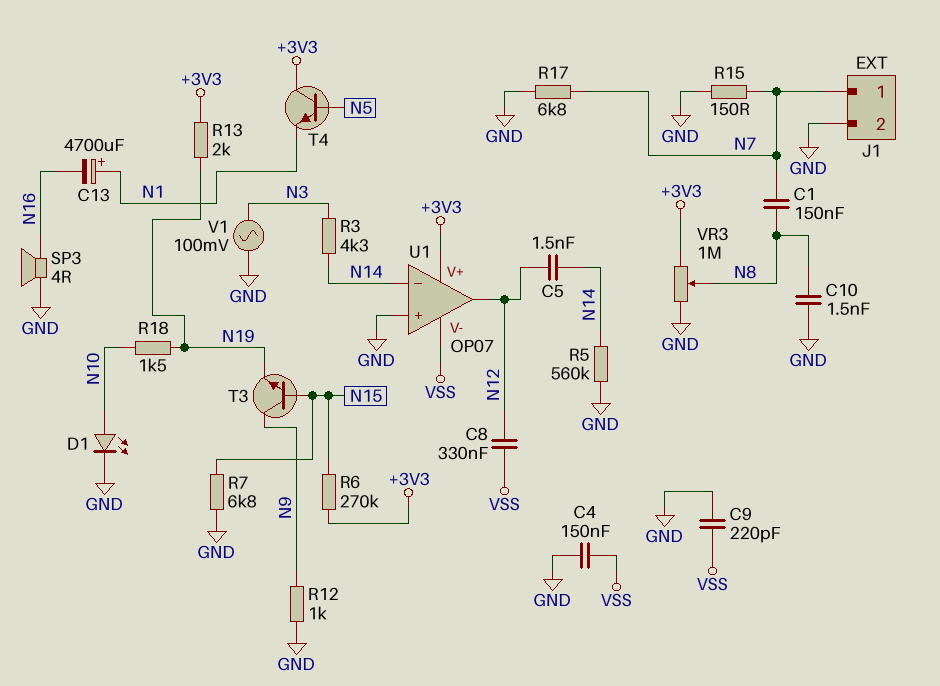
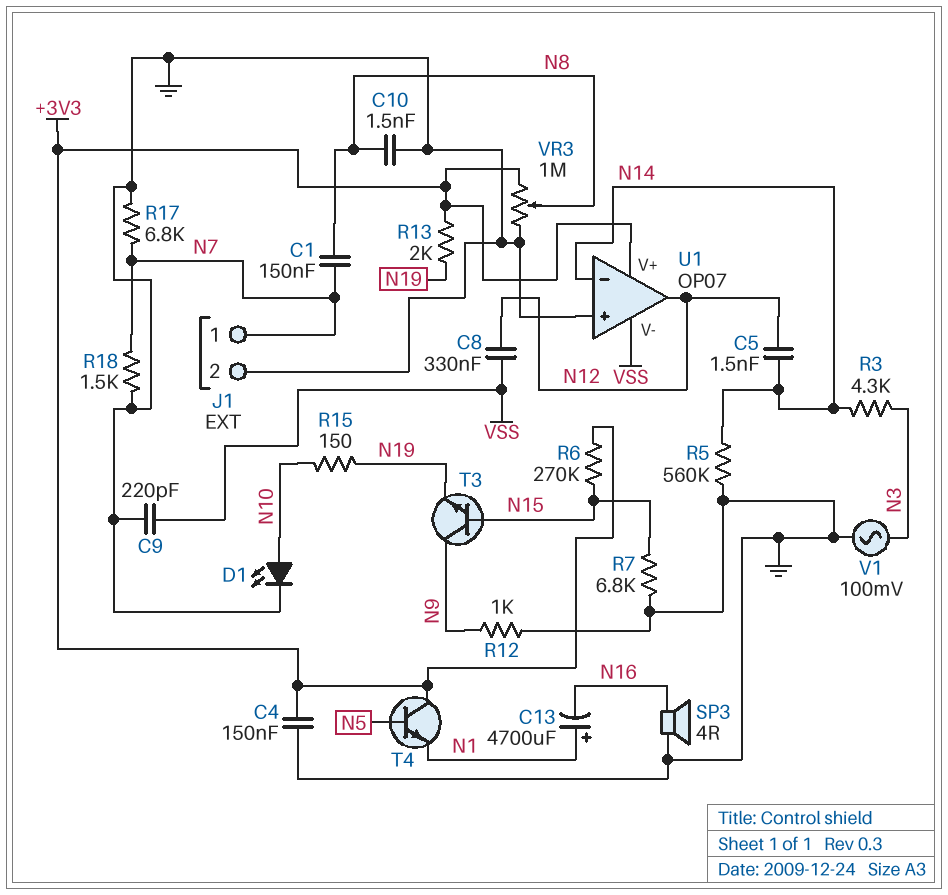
C4: 150nF (GND, VSS) -> 150nF (+3V3, GND)
R15: 150 (GND, N7) -> 150 (N10, N19)
R18: 1.5k (N10, N19) -> 1.5k (GND, N7)

